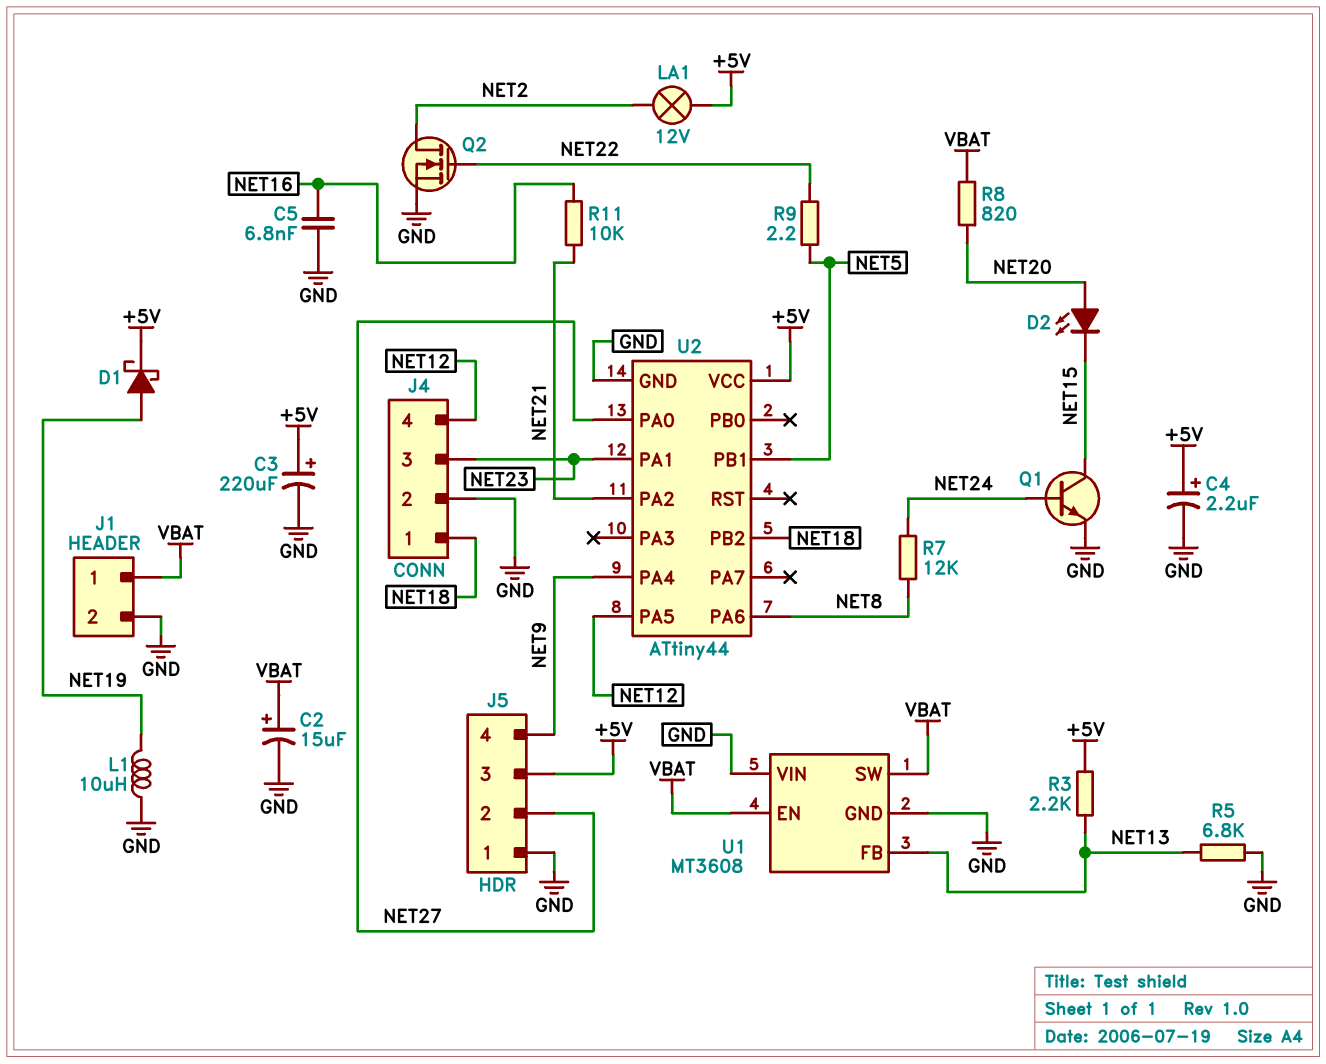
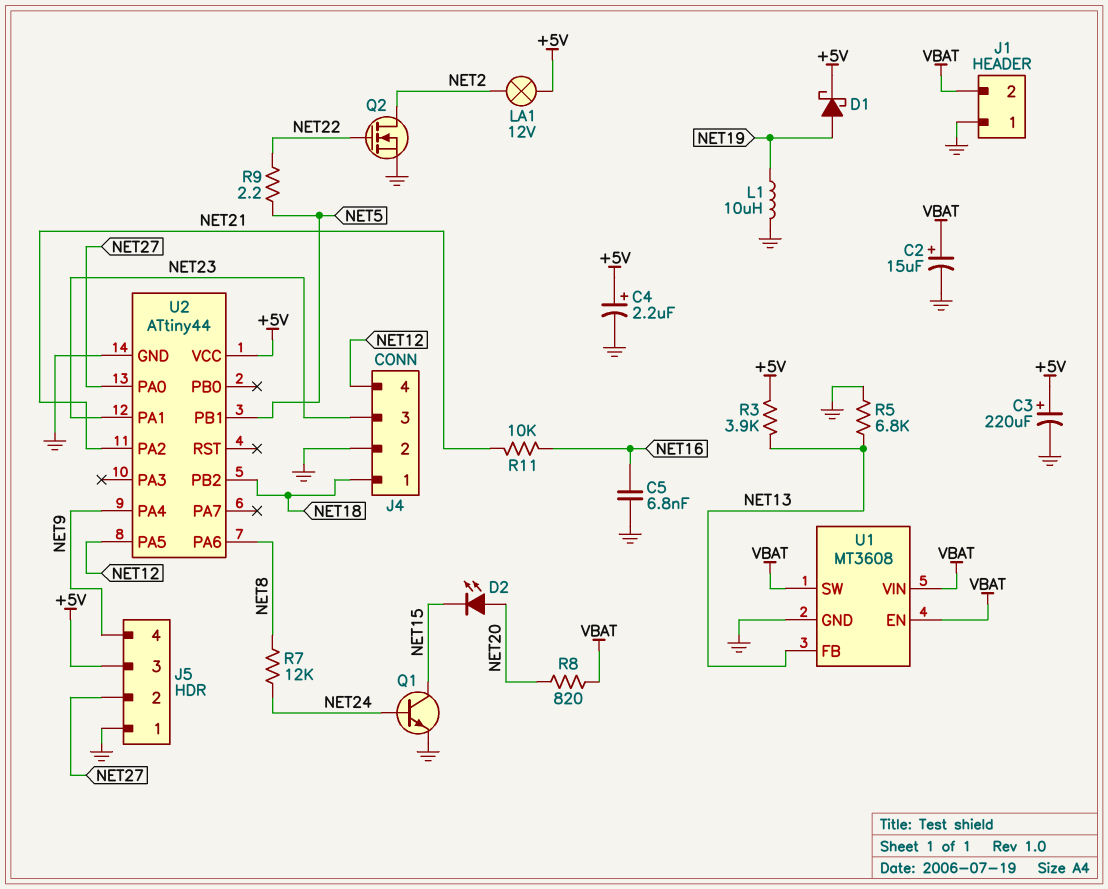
J1 pin 1: VBAT -> GND
J1 pin 2: GND -> VBAT
R3: 2.2k (+5V, NET13) -> 3.9k (+5V, NET13)
U1 pin VIN: GND -> VBAT

